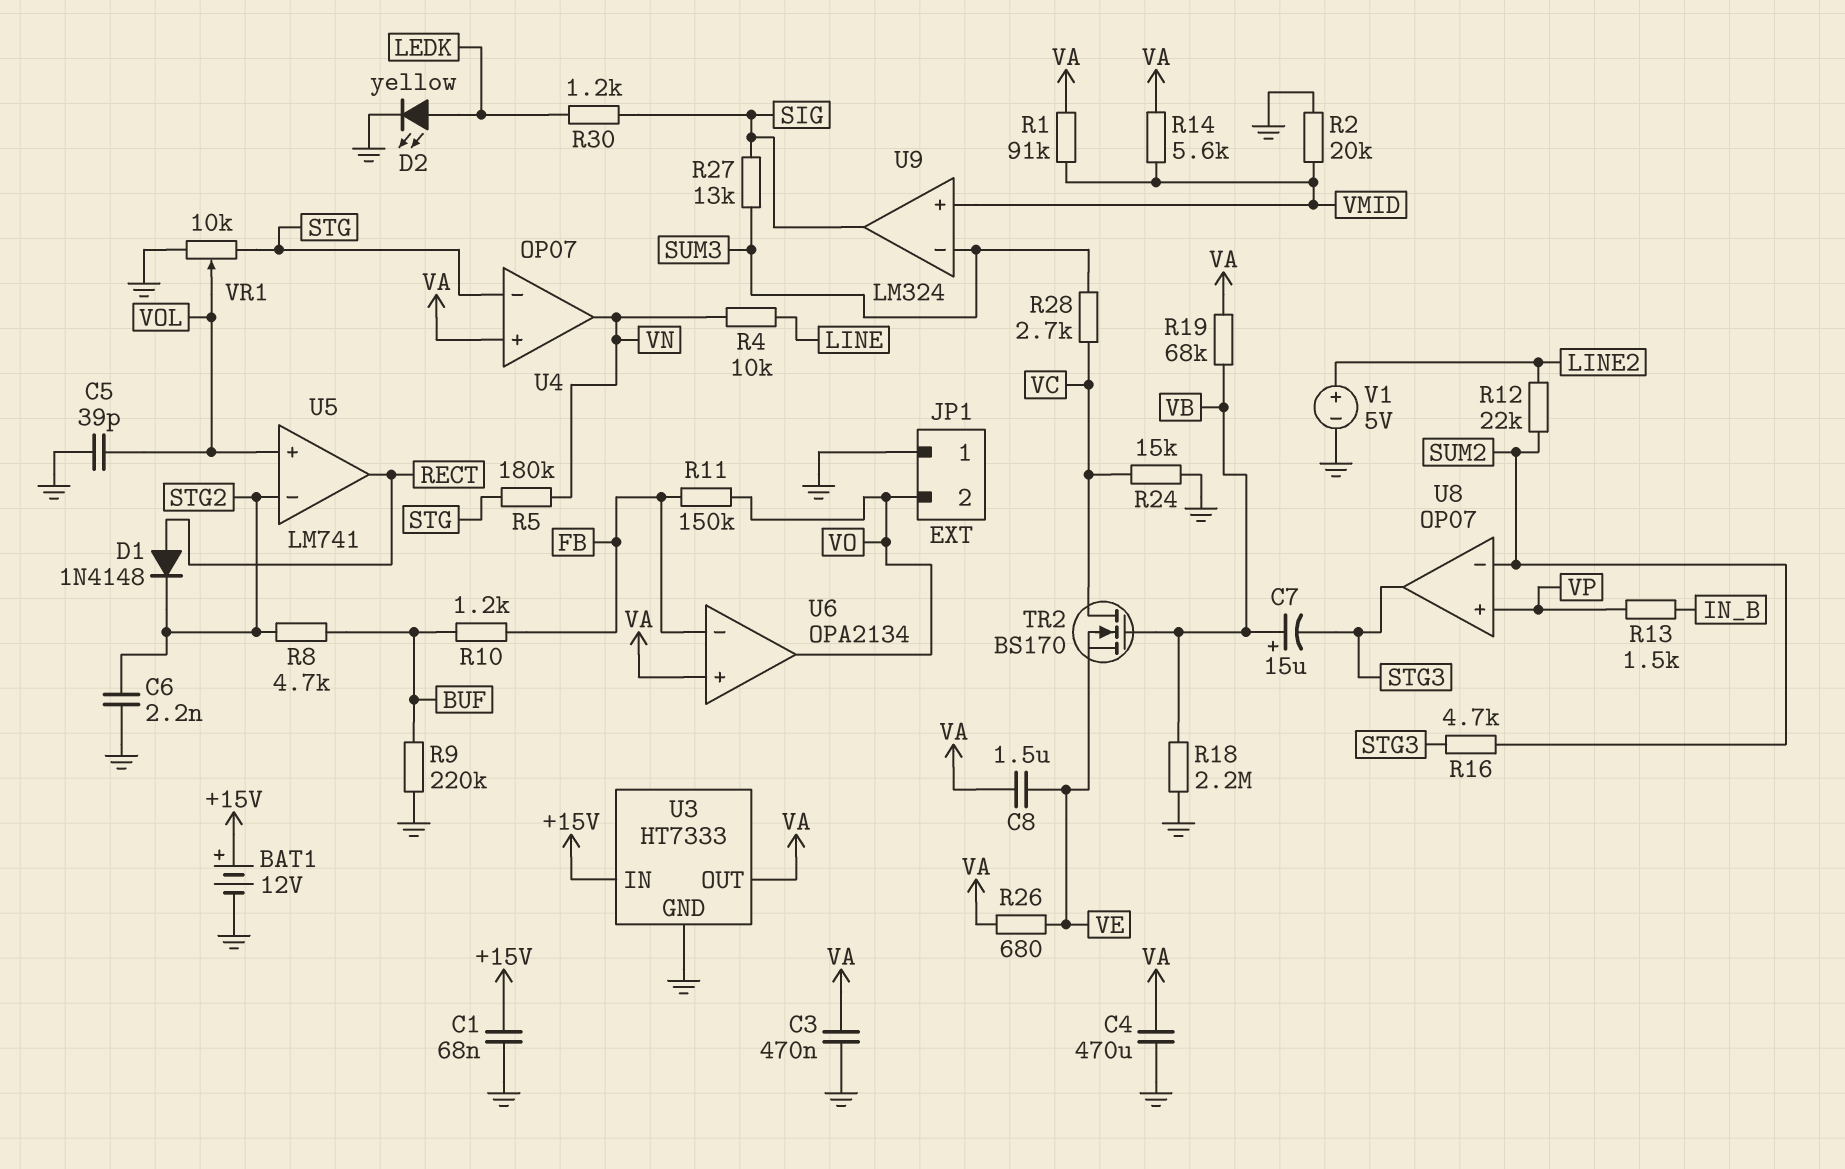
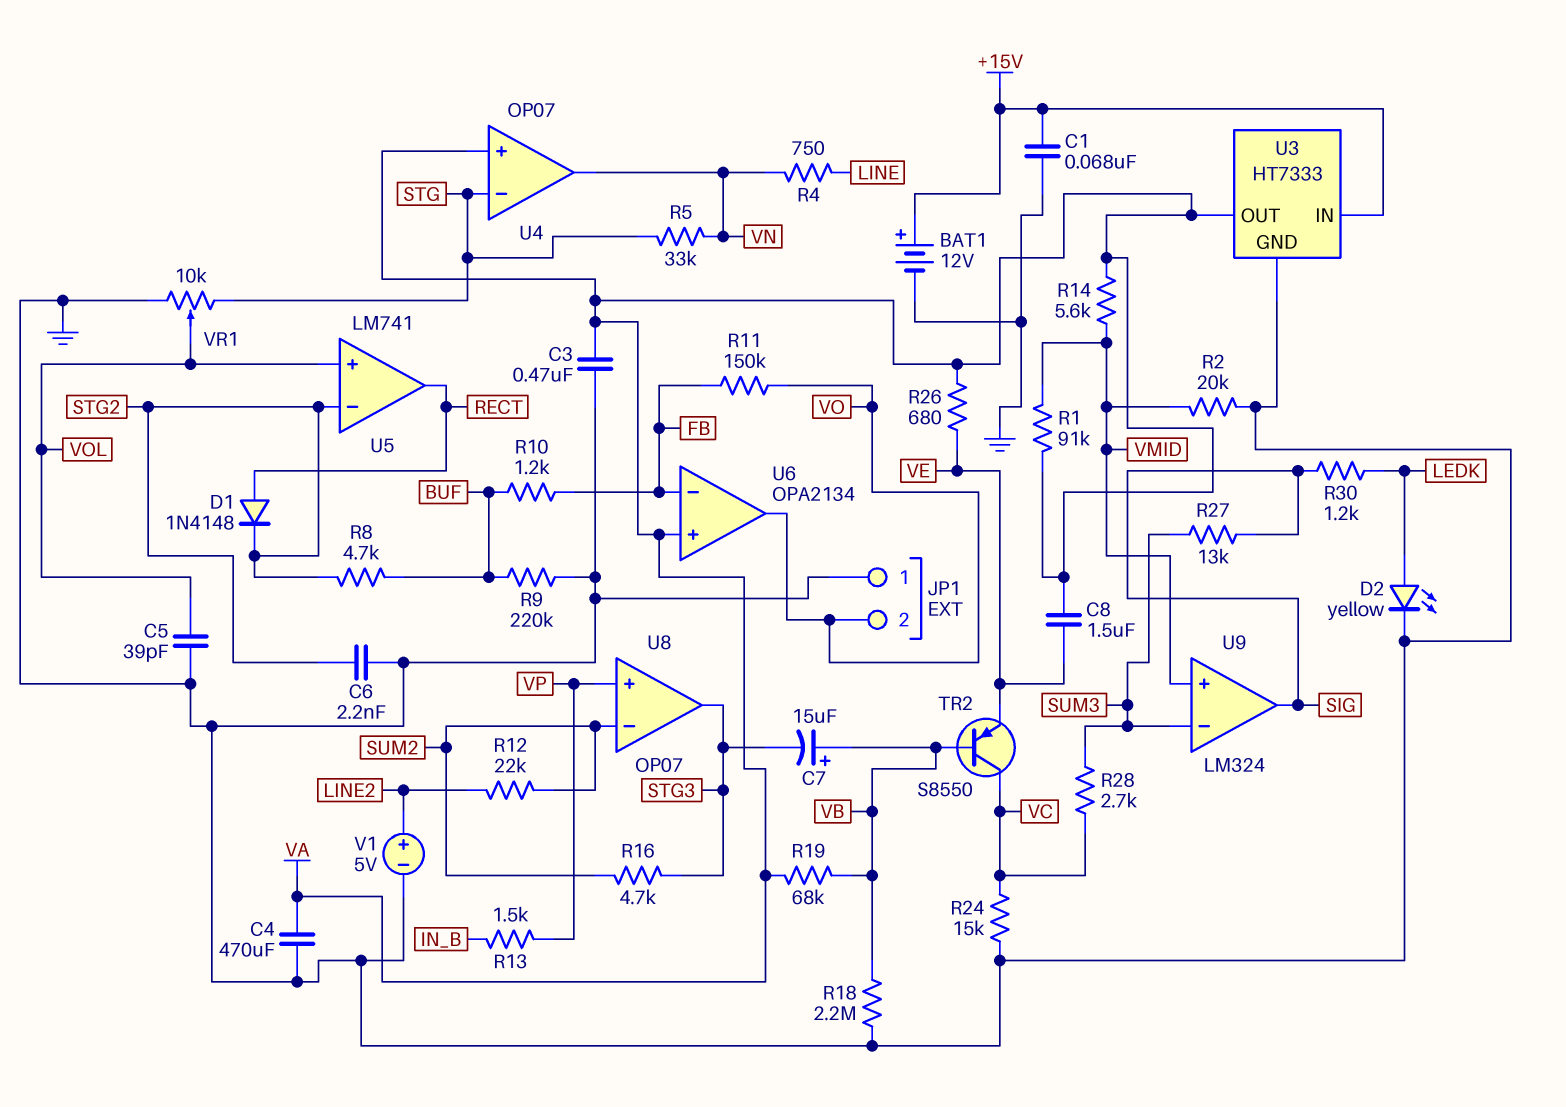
R4: 10k (LINE, VN) -> 750 (LINE, VN)
R5: 180k (STG, VN) -> 33k (STG, VN)
TR2: NMOS BS170 (G VB, D VC, S VE) -> PNP S8550 (B VB, C VC, E VE)

